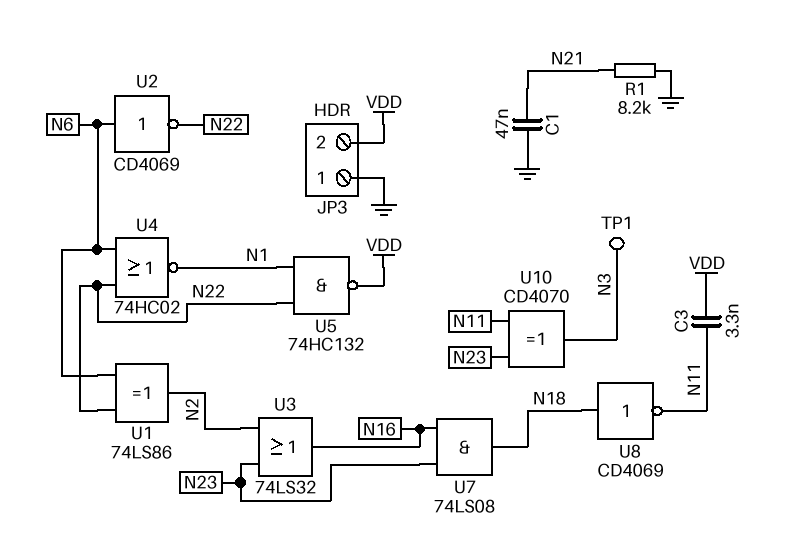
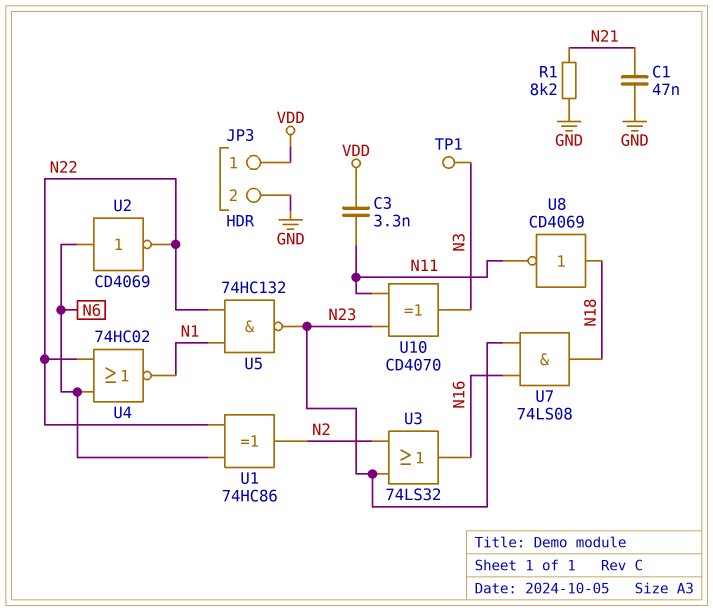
JP3 pin 1: GND -> VDD
JP3 pin 2: VDD -> GND
U1: XOR 74LS86 (in N6, in N22, out N2) -> XOR 74HC86 (in N6, in N22, out N2)
U5: NAND 74HC132 (in N1, in N22, out VDD) -> NAND 74HC132 (in N1, in N22, out N23)

